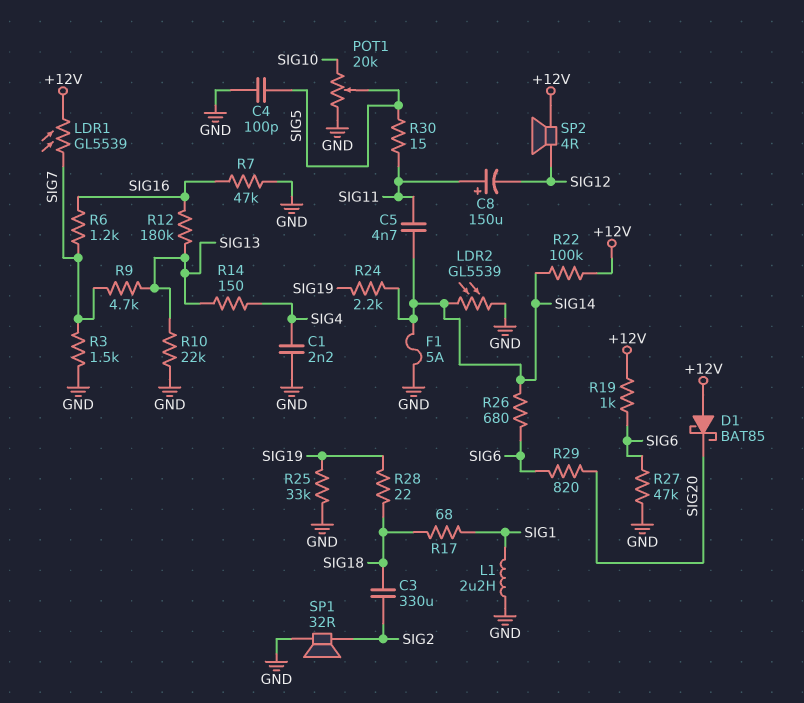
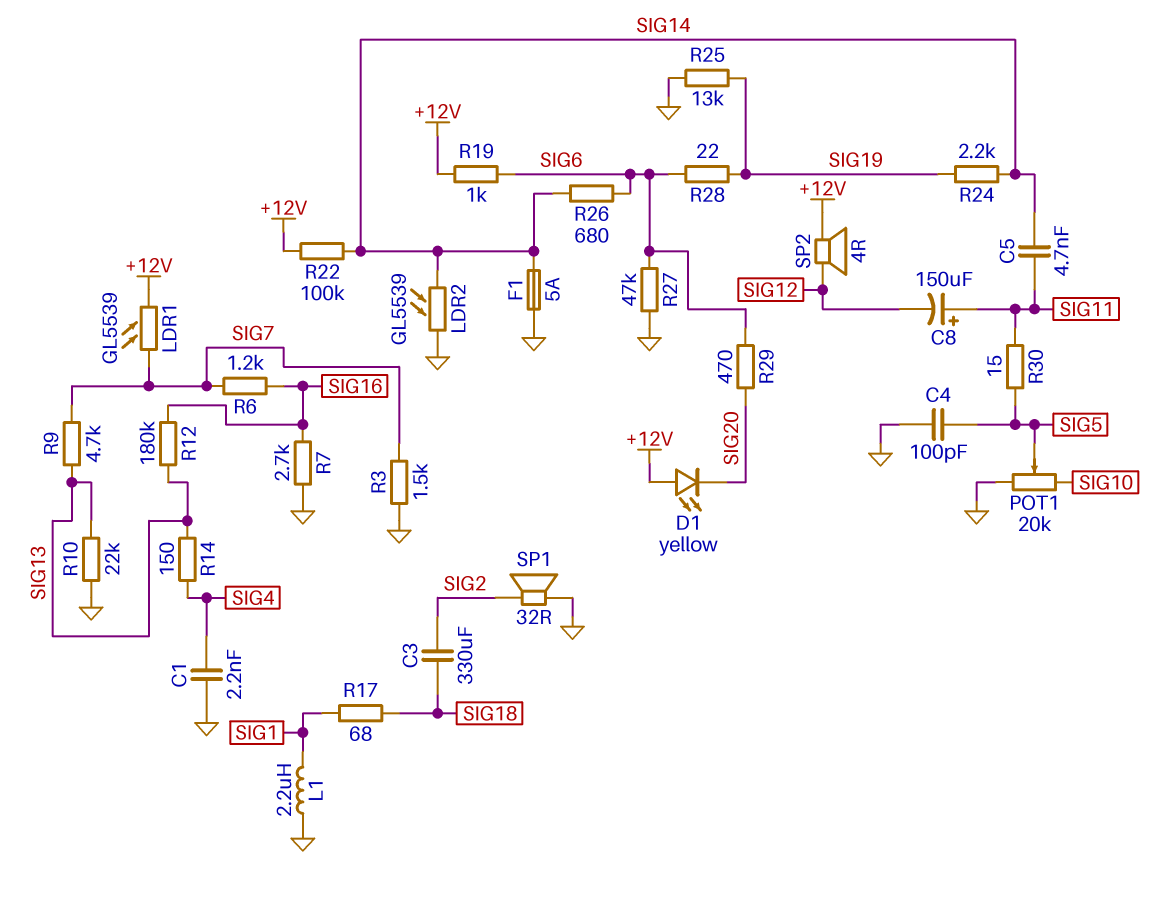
D1: schottky BAT85 (A +12V, K SIG20) -> LED yellow (A +12V, K SIG20)
R7: 47k (GND, SIG16) -> 2.7k (GND, SIG16)
R25: 33k (GND, SIG19) -> 13k (GND, SIG19)
R28: 22 (SIG18, SIG19) -> 22 (SIG6, SIG19)
R29: 820 (SIG6, SIG20) -> 470 (SIG6, SIG20)

